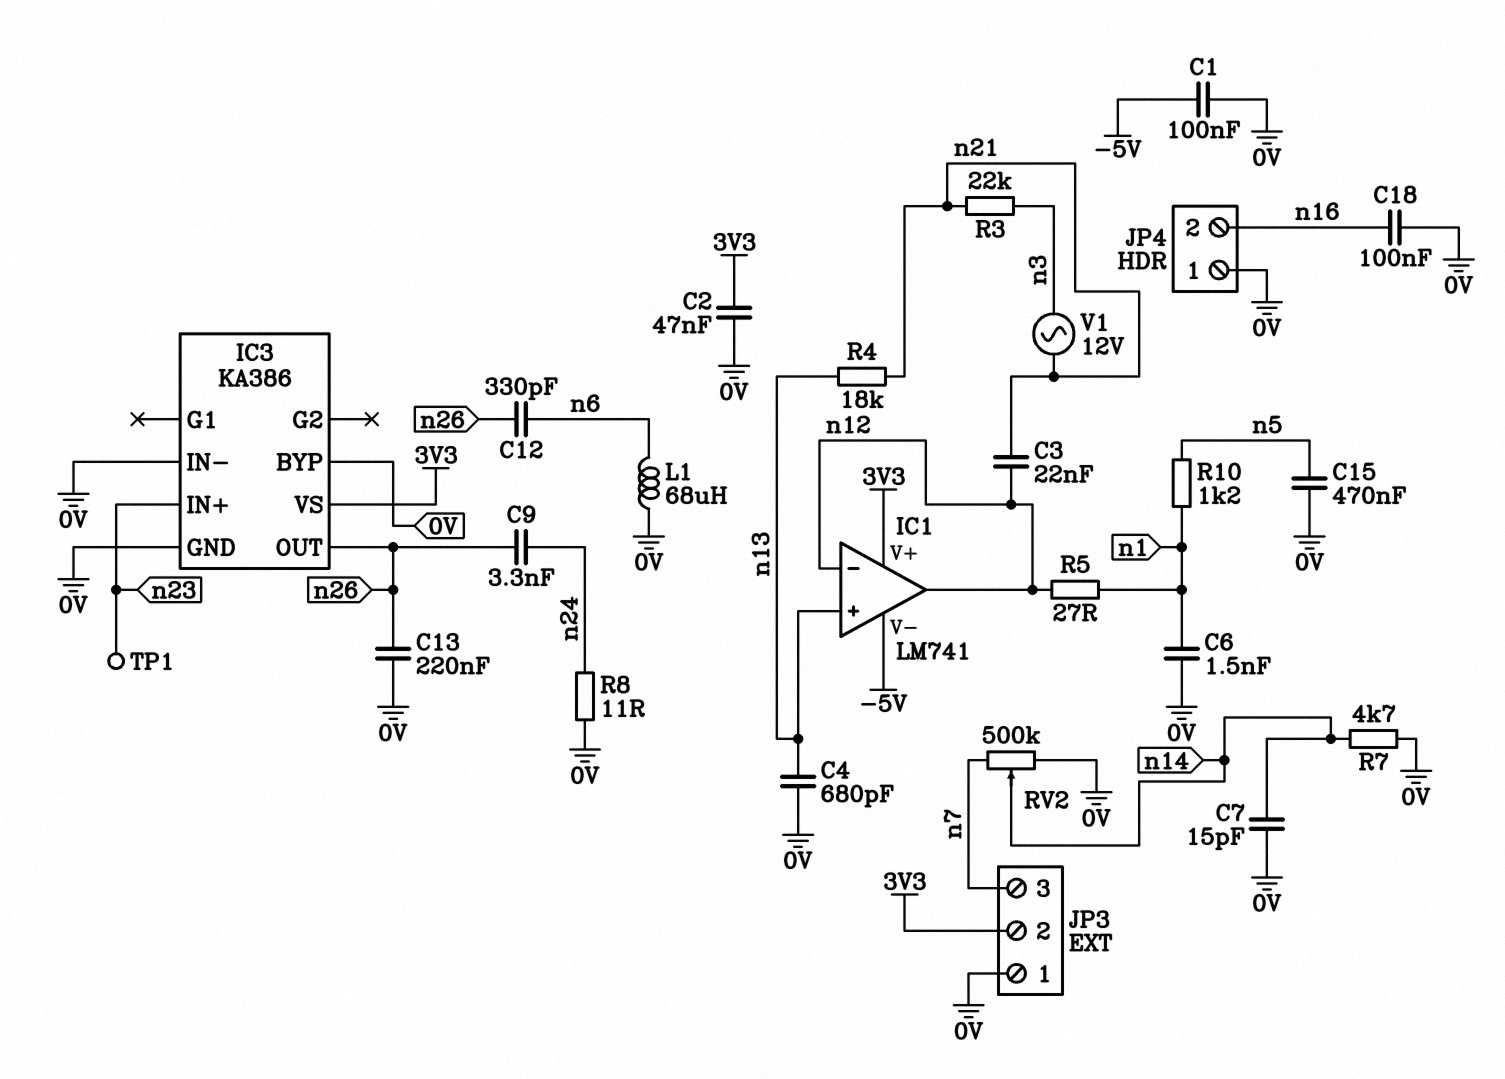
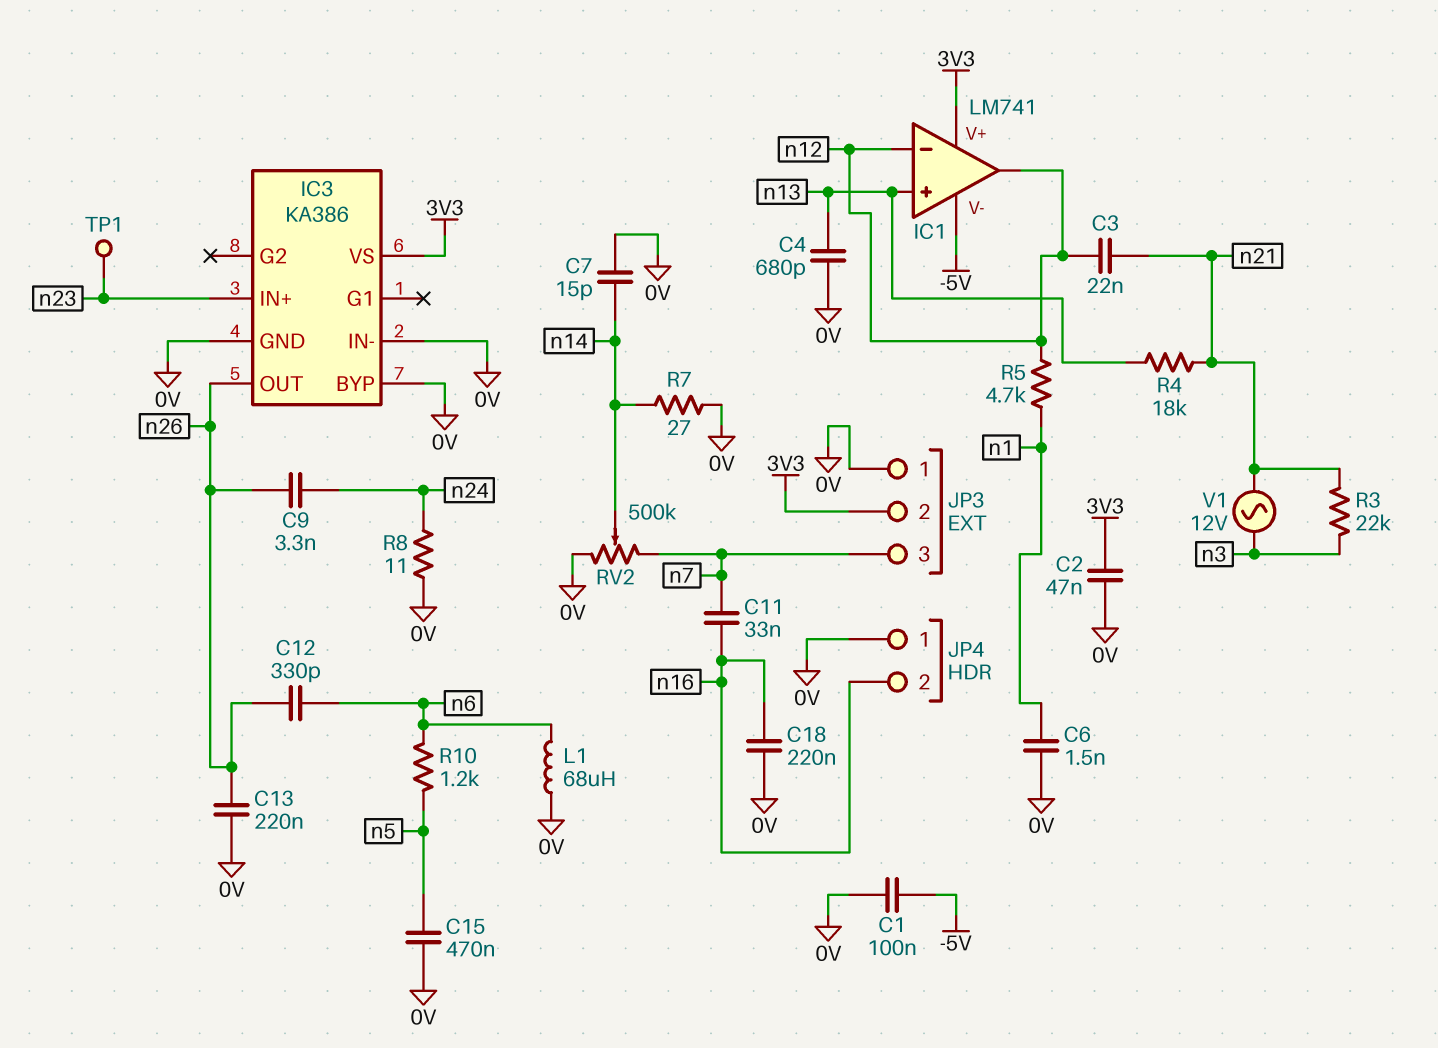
C11: none -> 33nF (n7, n16)
C18: 100nF (0V, n16) -> 220nF (0V, n16)
R5: 27 (n1, n12) -> 4.7k (n1, n12)
R7: 4.7k (0V, n14) -> 27 (0V, n14)
R10: 1.2k (n1, n5) -> 1.2k (n5, n6)

